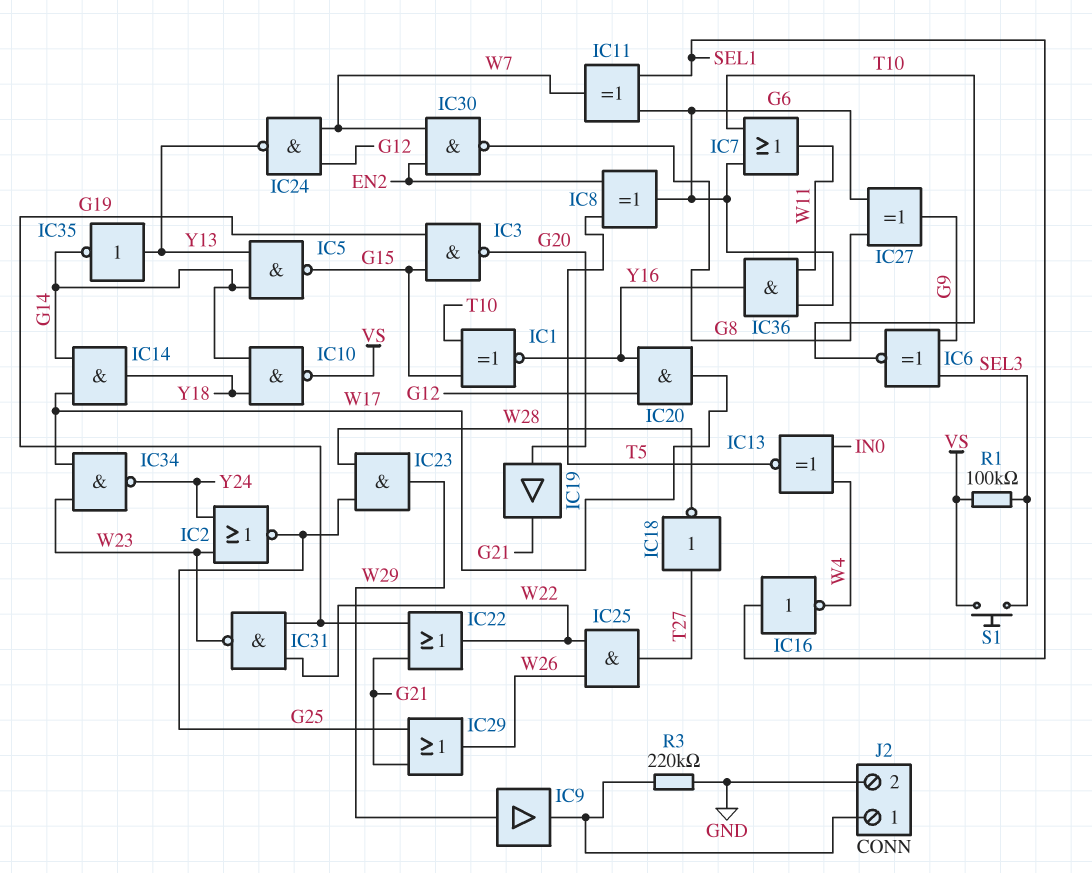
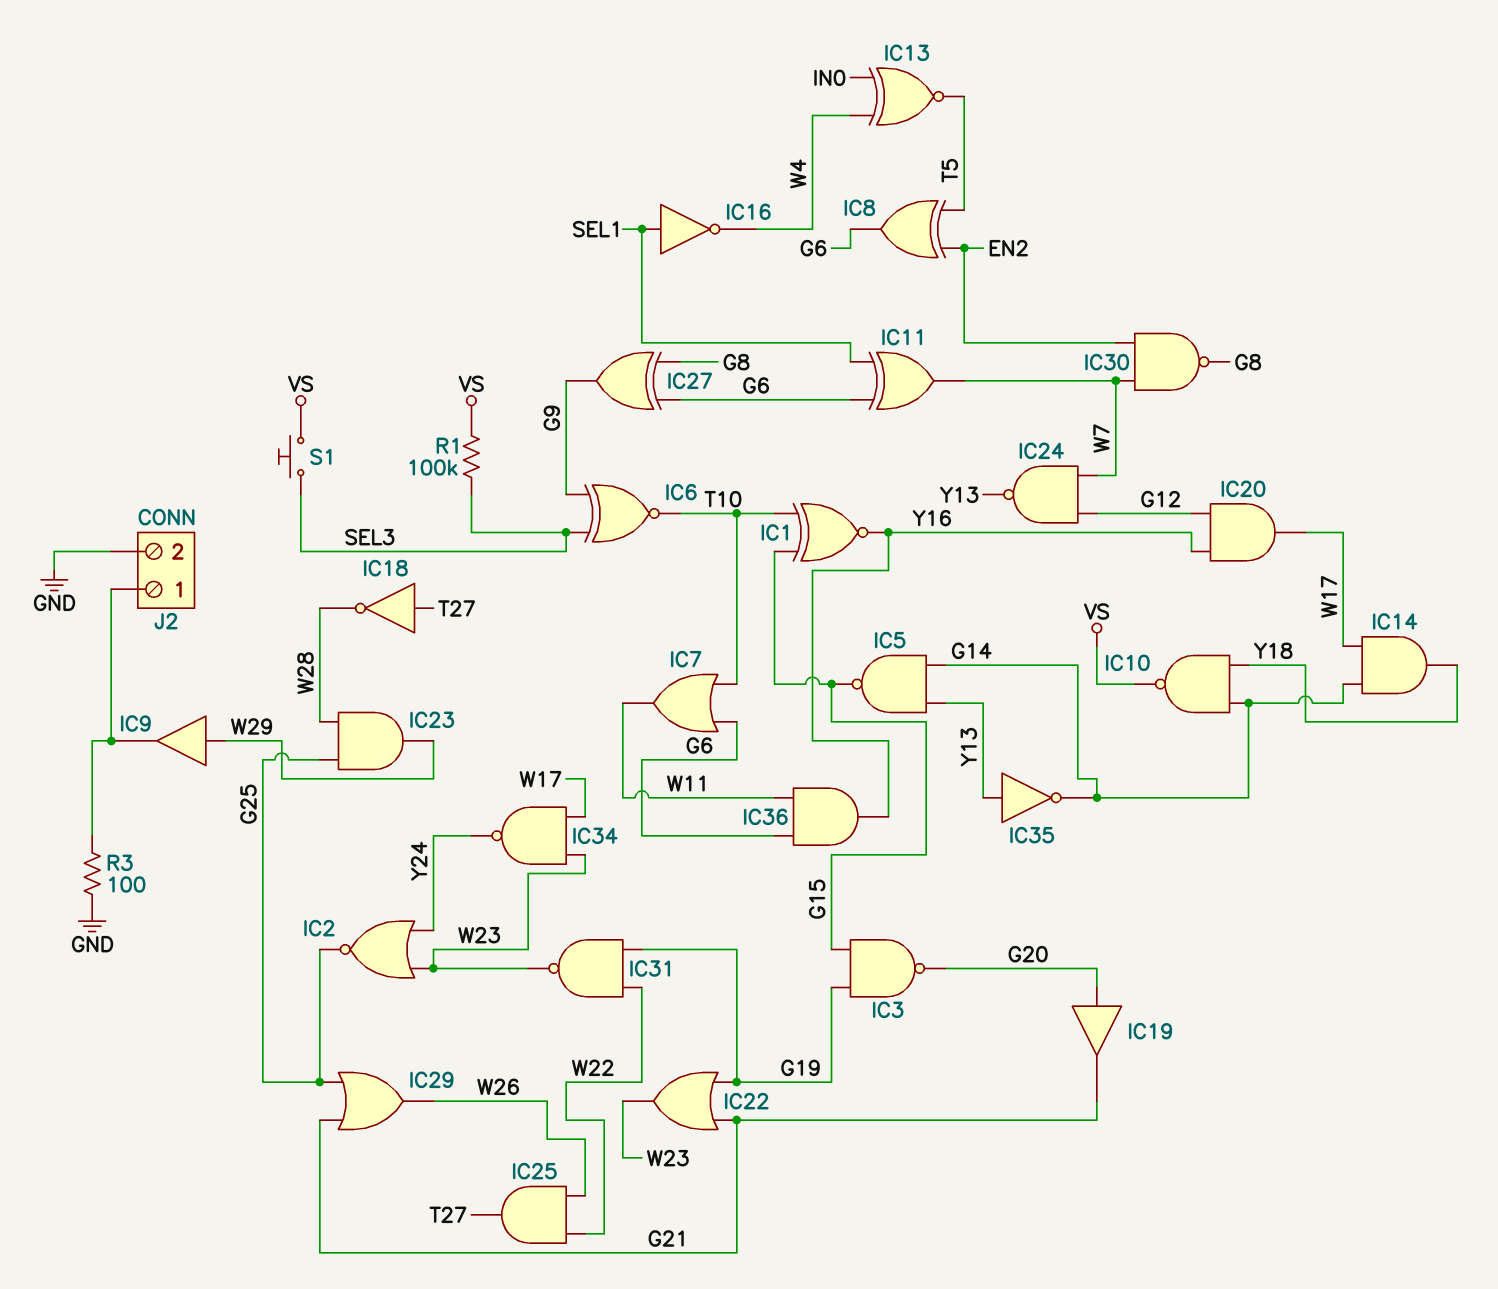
IC22: OR (in G19, in G21, out W22) -> OR (in G19, in G21, out W23)
R3: 220k (GND, J2/1) -> 100 (GND, J2/1)

